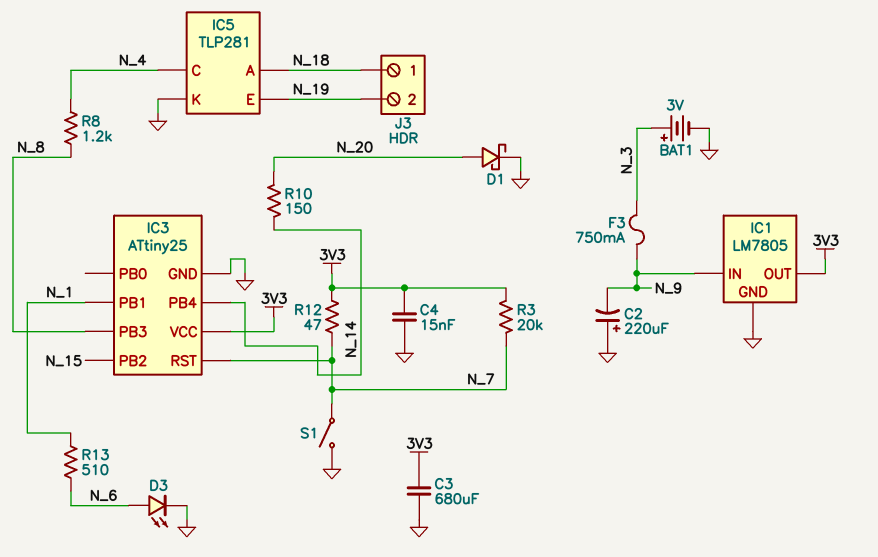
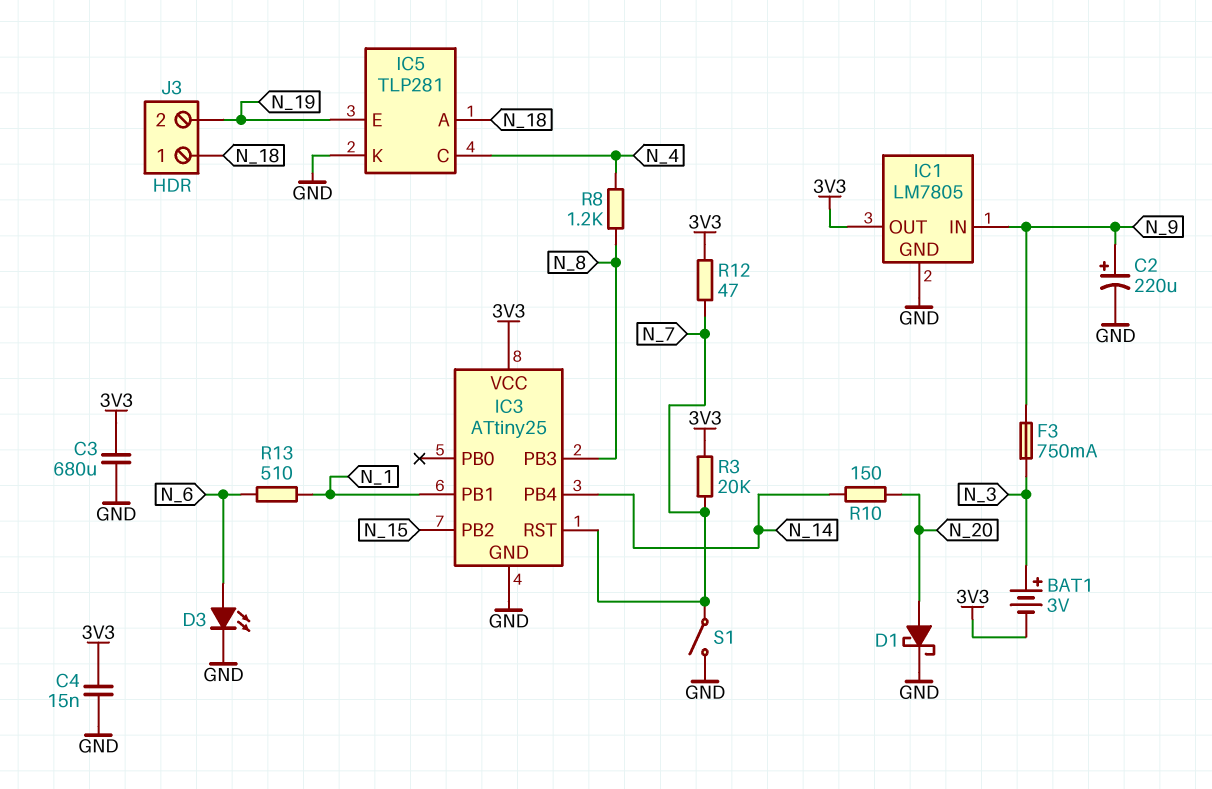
BAT1: 3V (plus N_3, minus GND) -> 3V (plus N_3, minus 3V3)
C2: 220uF (plus GND, minus N_9) -> 220uF (plus N_9, minus GND)

